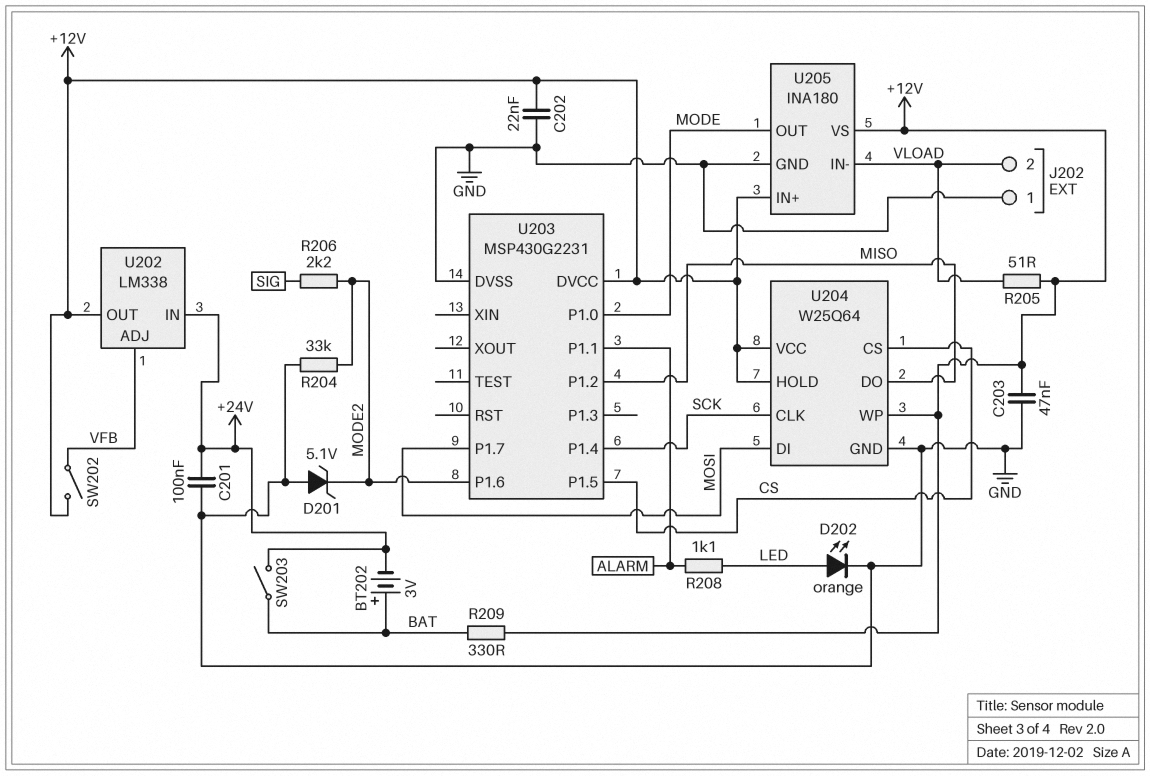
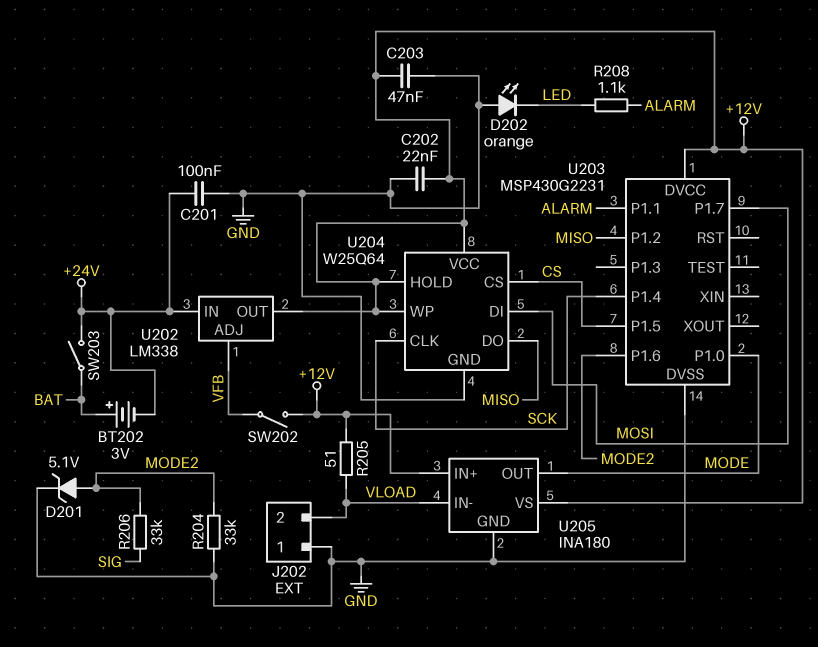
D201: zener 5.1V (A GND, K MODE2) -> zener 5.1V (A MODE2, K GND)
D202: LED orange (A LED, K GND) -> LED orange (A GND, K LED)
R206: 2.2k (MODE2, SIG) -> 33k (MODE2, SIG)
R209: 330 (+12V, BAT) -> none

